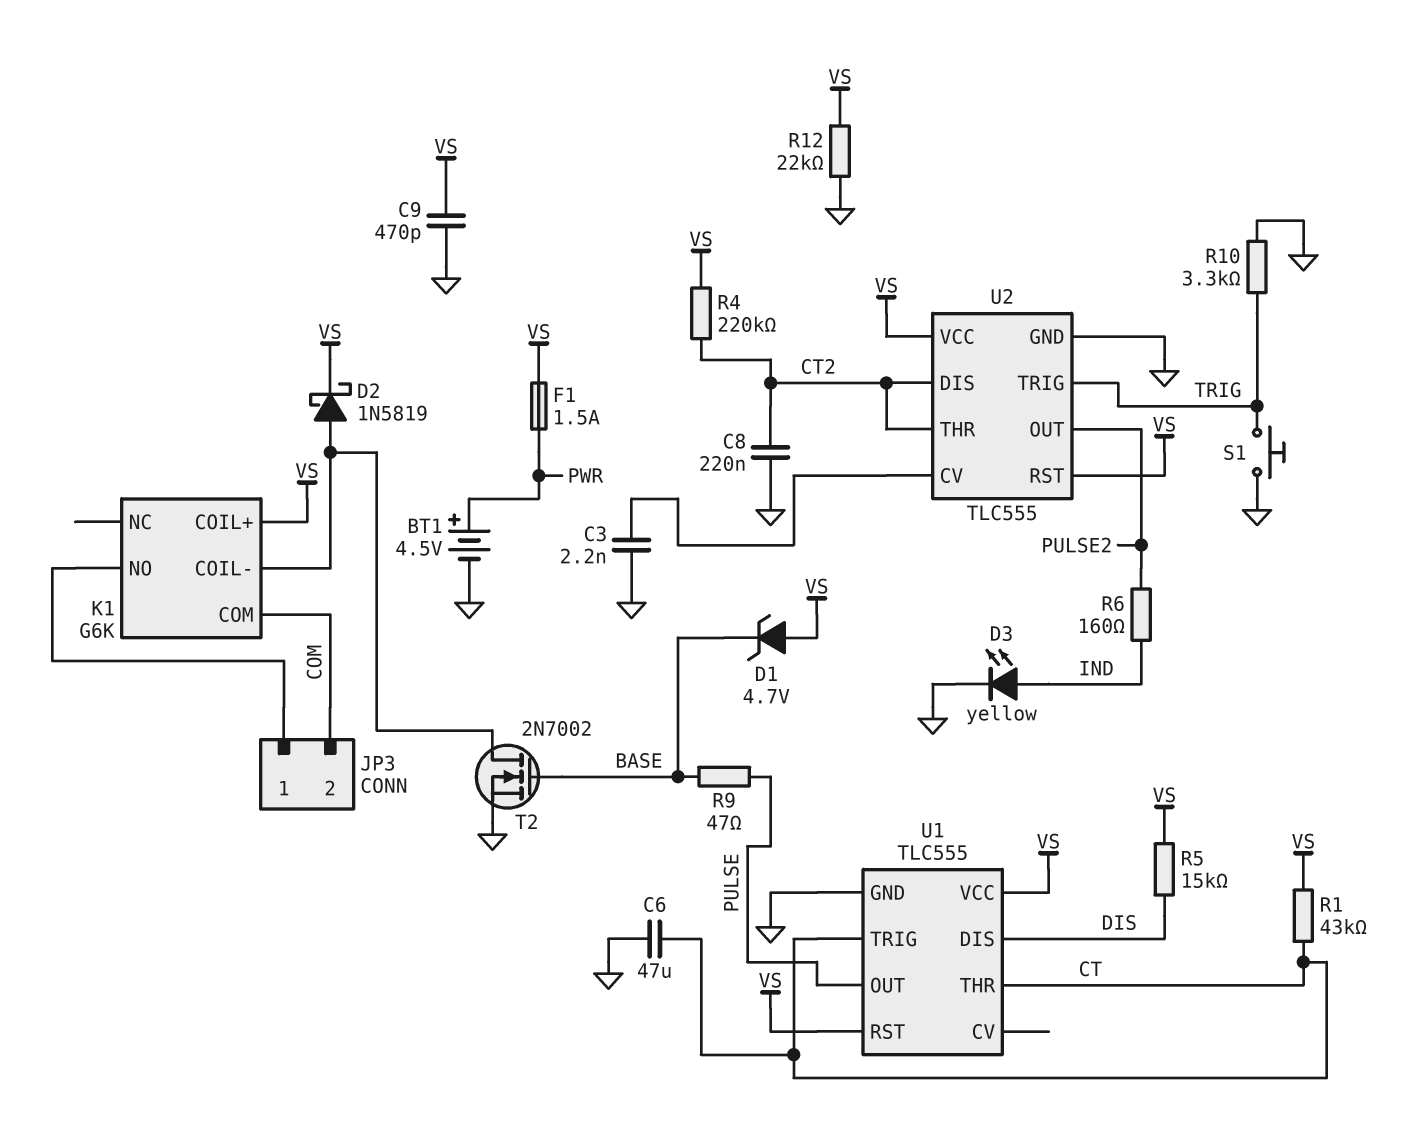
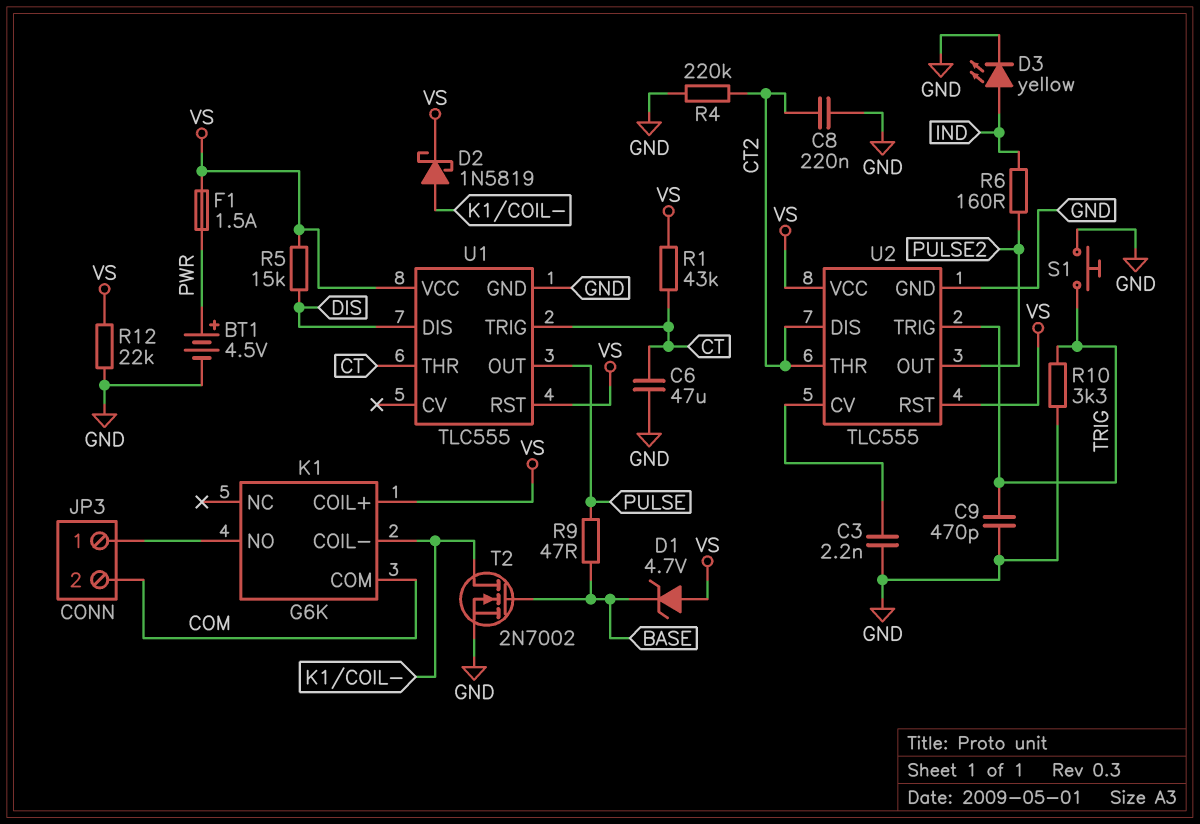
C9: 470pF (GND, VS) -> 470pF (GND, TRIG)
R4: 220k (CT2, VS) -> 220k (CT2, GND)

